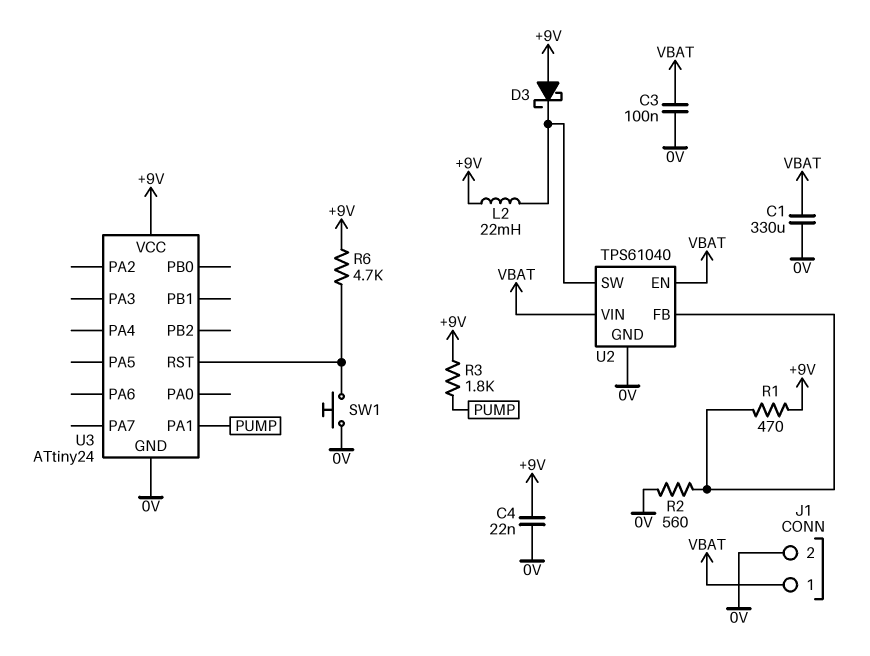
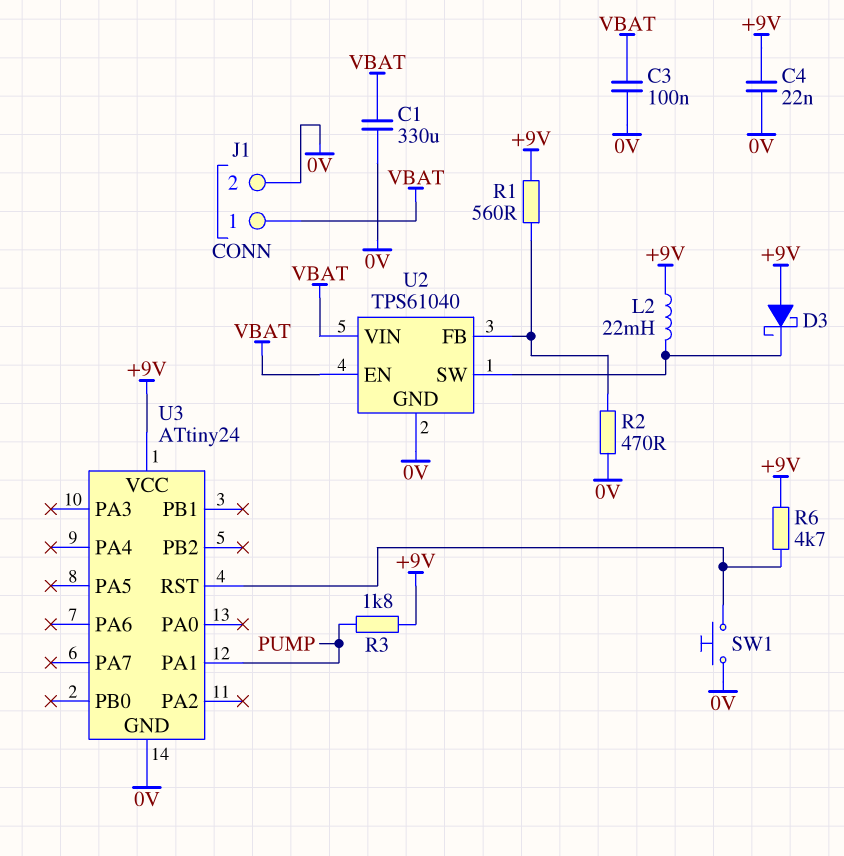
R1: 470 (+9V, U2/FB) -> 560 (+9V, U2/FB)
R2: 560 (0V, U2/FB) -> 470 (0V, U2/FB)

